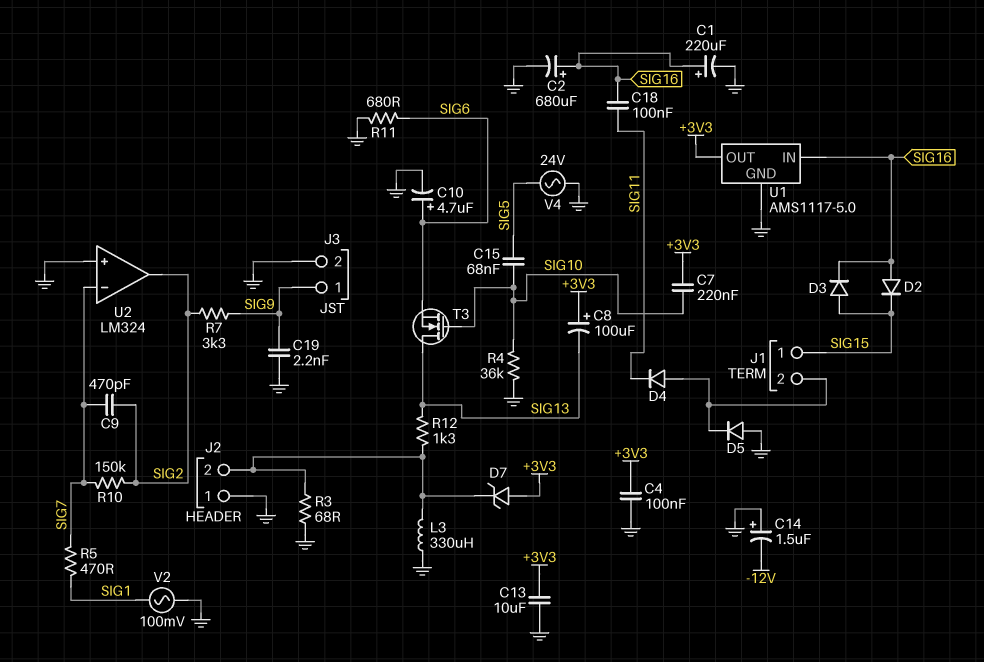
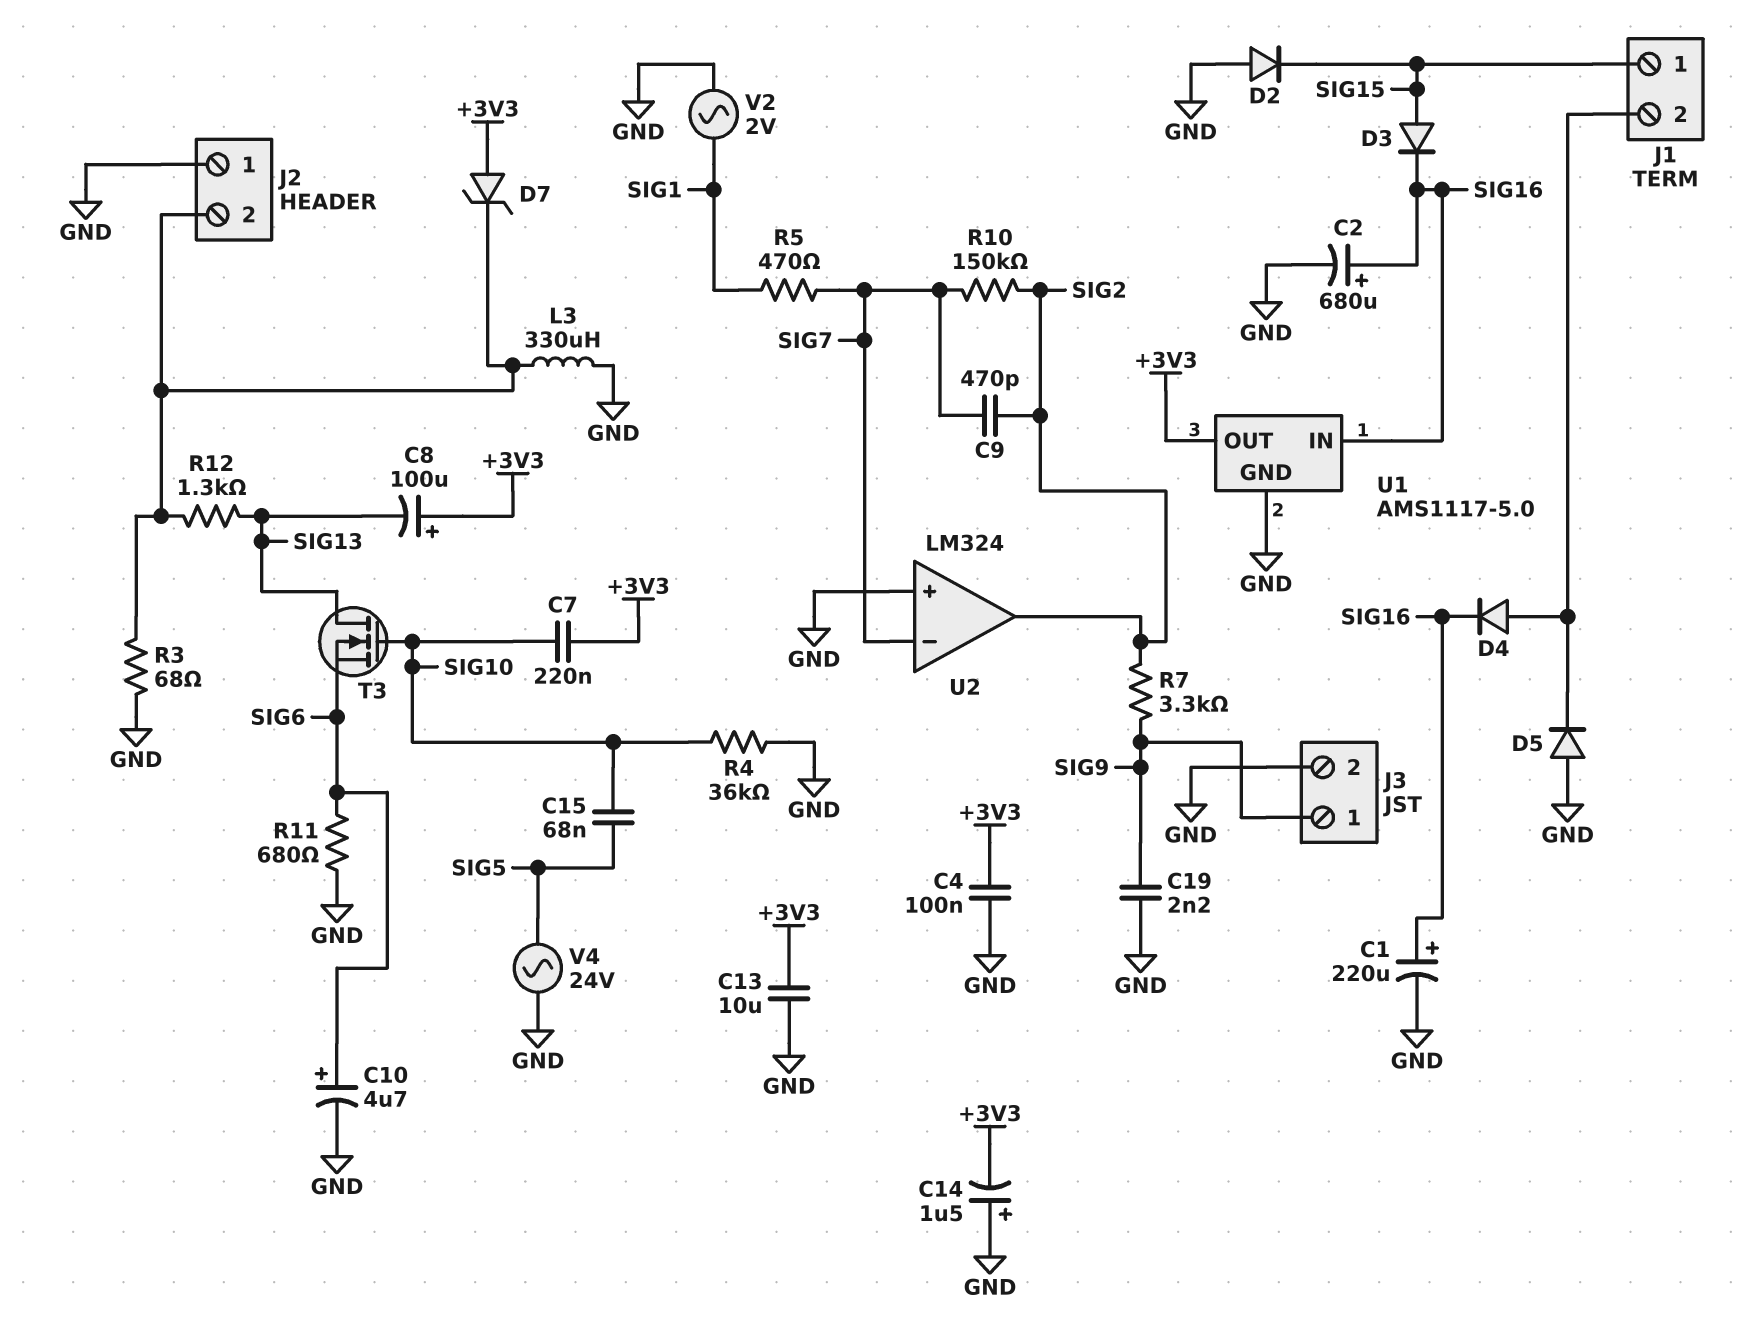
C14: 1.5uF (plus GND, minus -12V) -> 1.5uF (plus GND, minus +3V3)
C18: 100nF (SIG11, SIG16) -> none
D2: diode (A SIG16, K SIG15) -> diode (A GND, K SIG15)
D4: diode (A J1/2, K SIG11) -> diode (A J1/2, K SIG16)
V2: AC 100mV (GND, SIG1) -> AC 2V (GND, SIG1)

